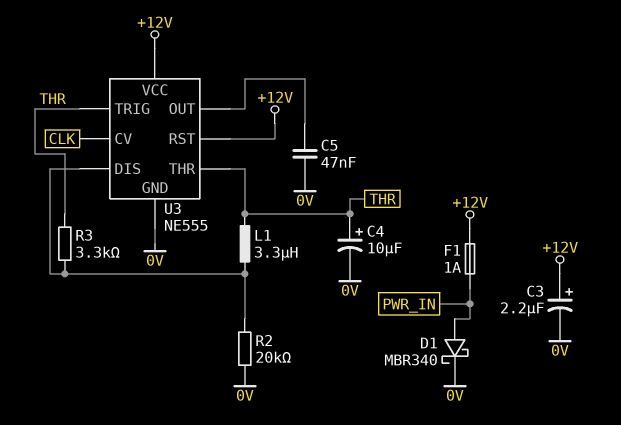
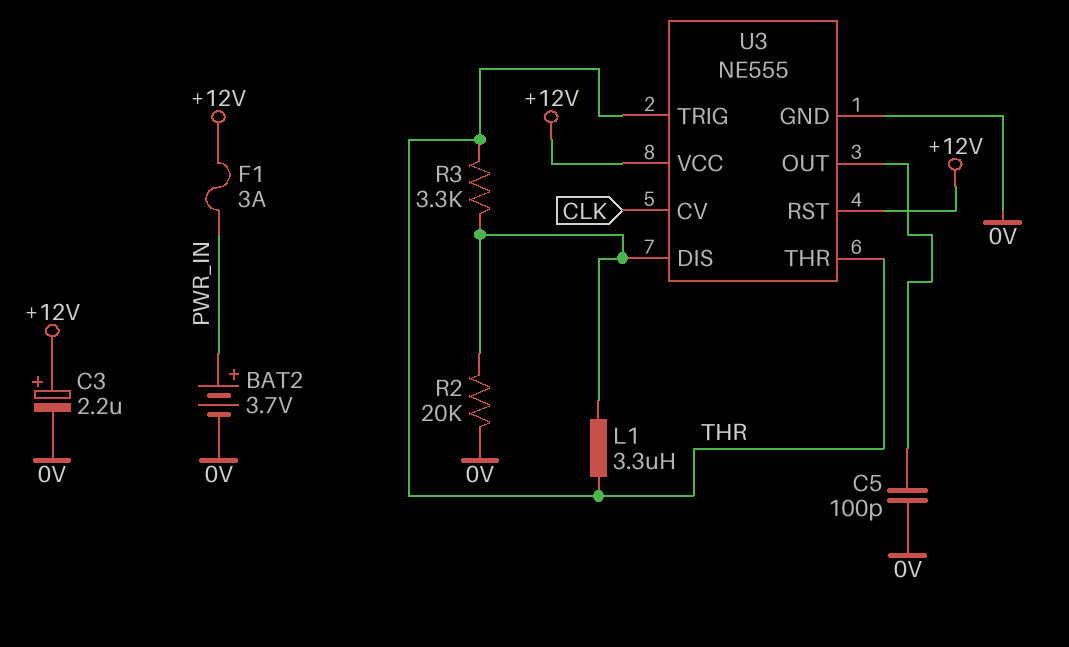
BAT2: none -> 3.7V (plus PWR_IN, minus 0V)
C4: 10uF (plus THR, minus 0V) -> none
C5: 47nF (0V, U3/OUT) -> 100pF (0V, U3/OUT)
D1: schottky MBR340 (A PWR_IN, K 0V) -> none
F1: 1A (+12V, PWR_IN) -> 3A (+12V, PWR_IN)

